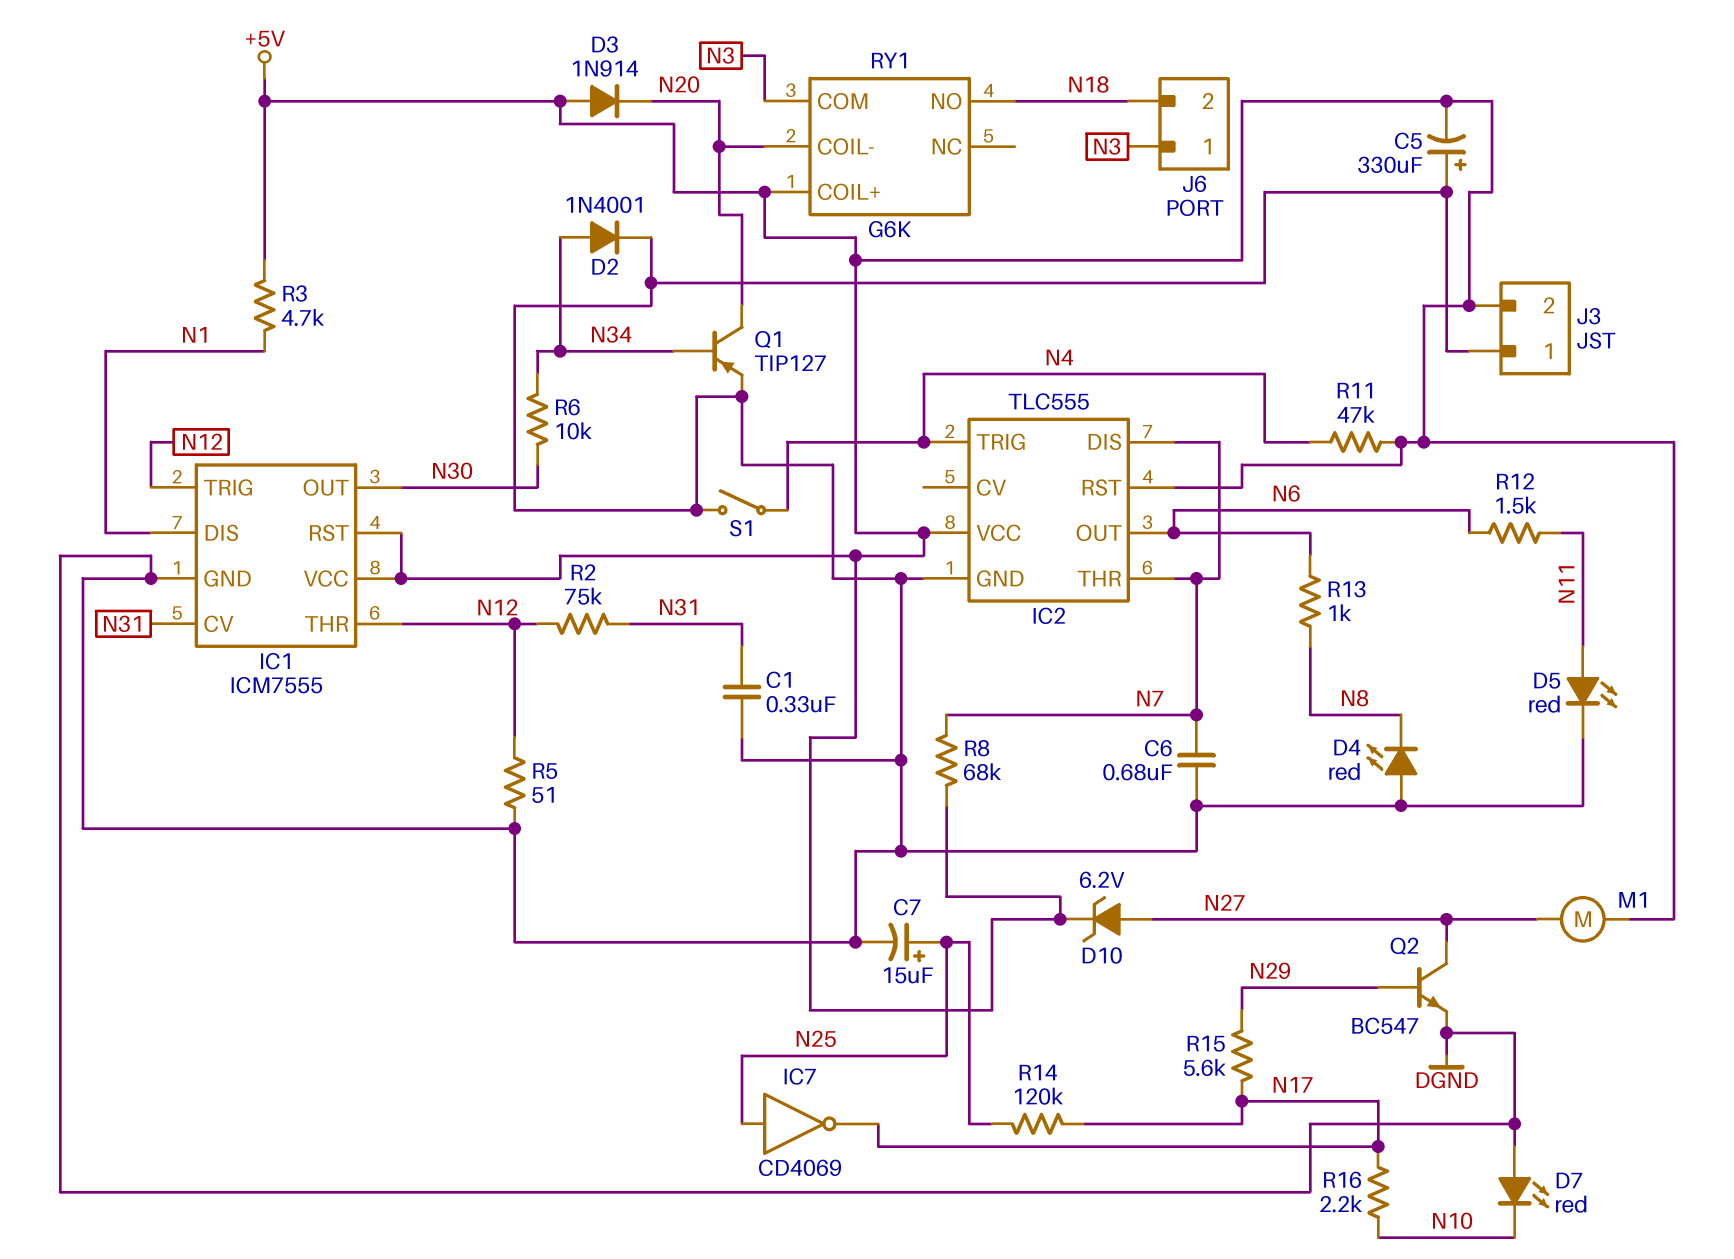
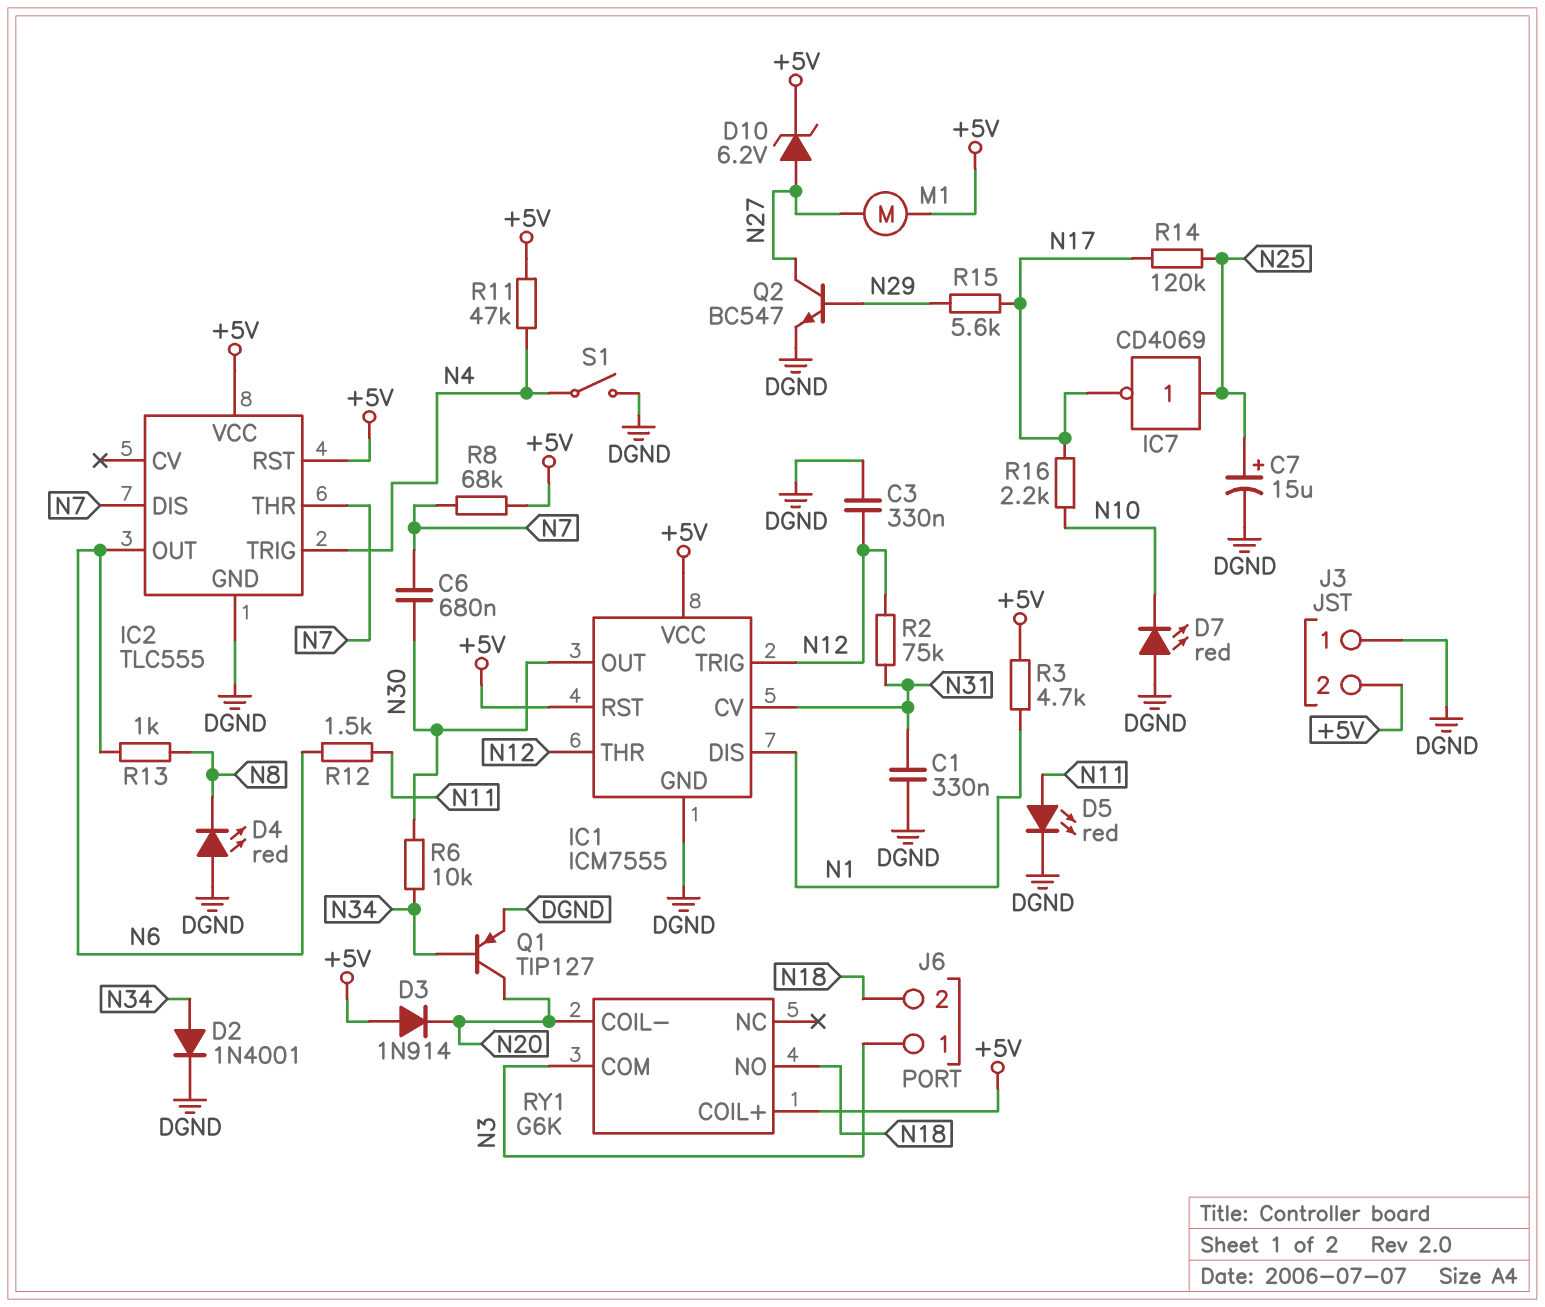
C3: none -> 330nF (DGND, N12)
C5: 330uF (plus DGND, minus +5V) -> none
C6: 680nF (DGND, N7) -> 680nF (N7, N30)
R5: 51 (DGND, N12) -> none

